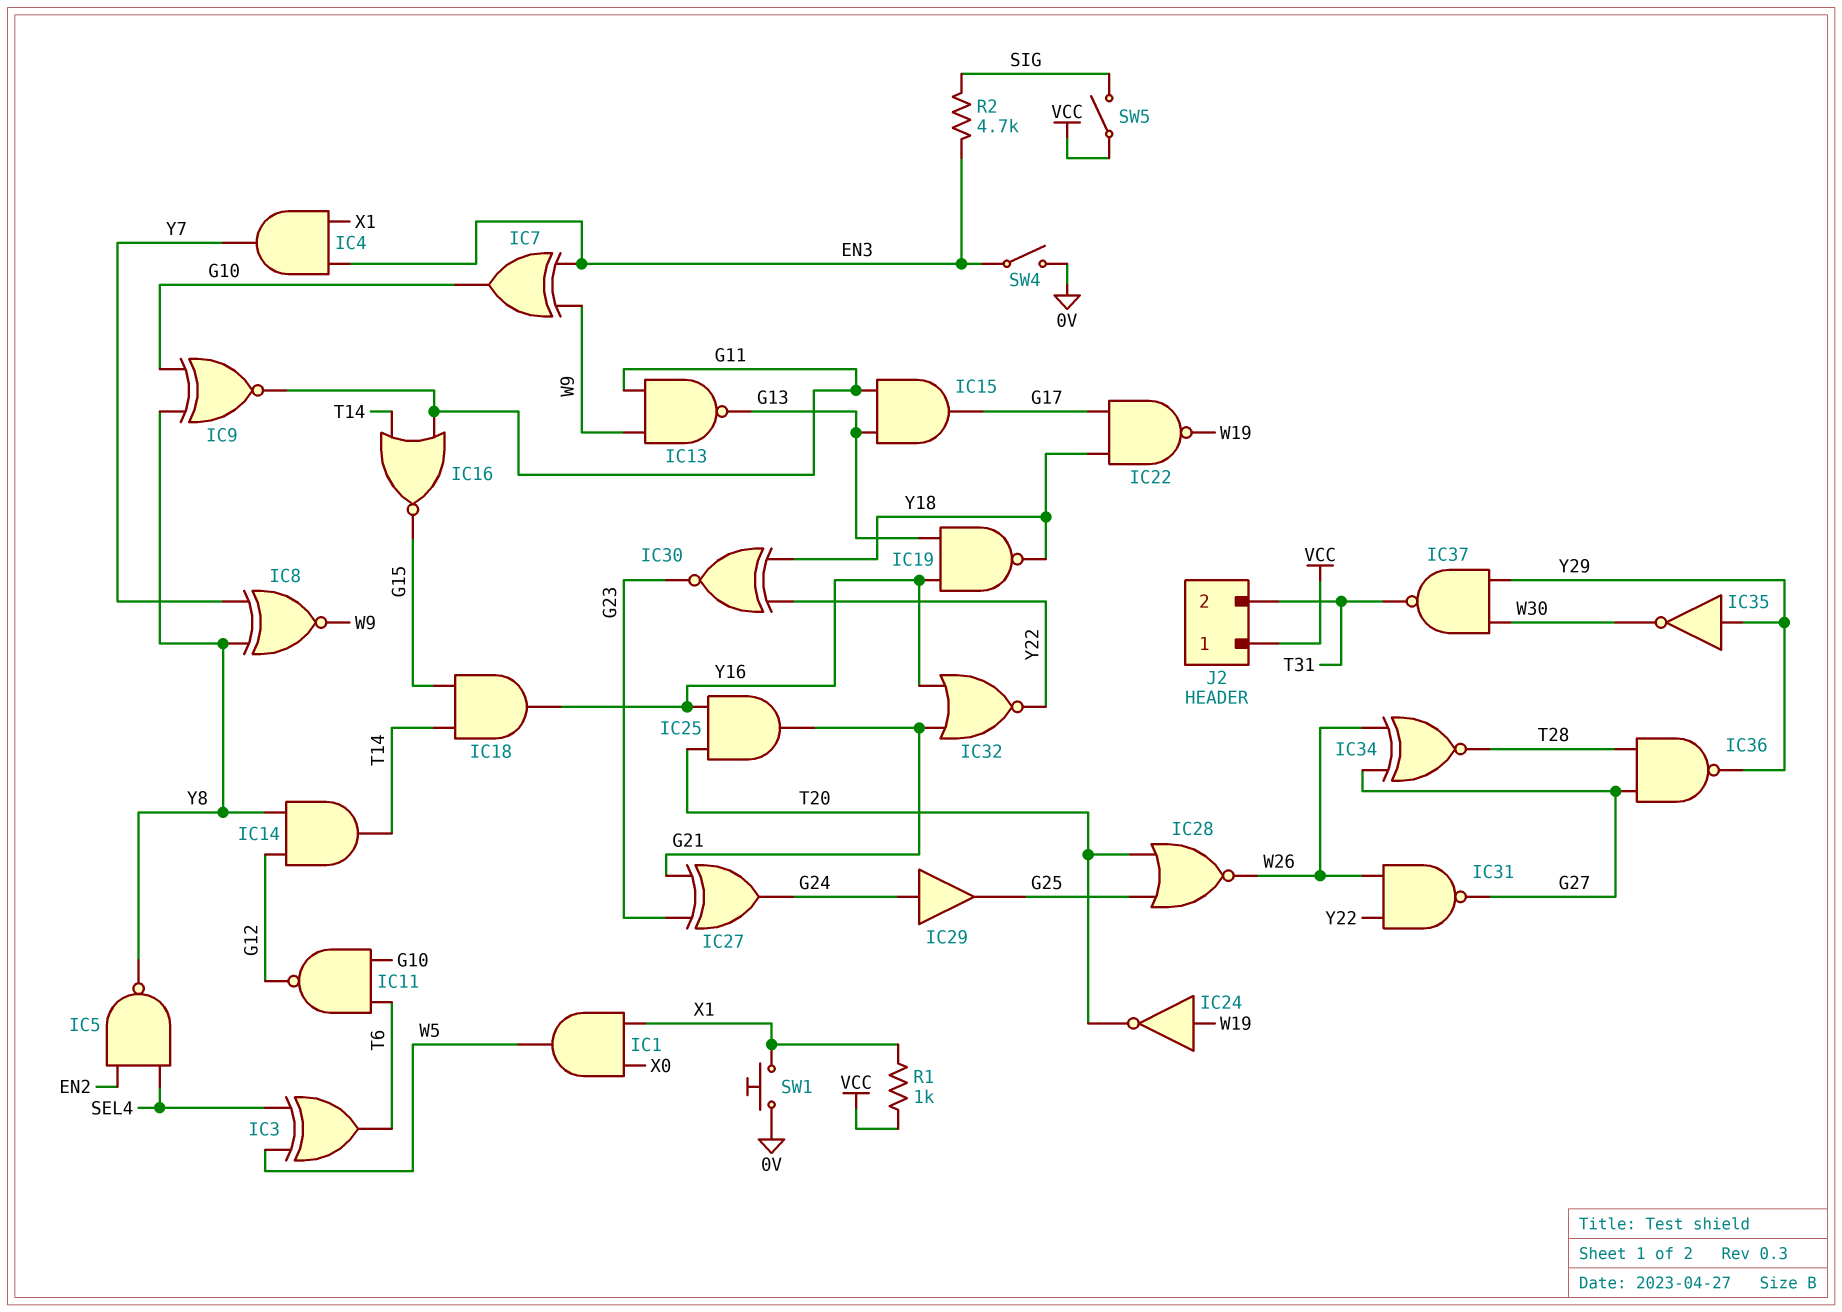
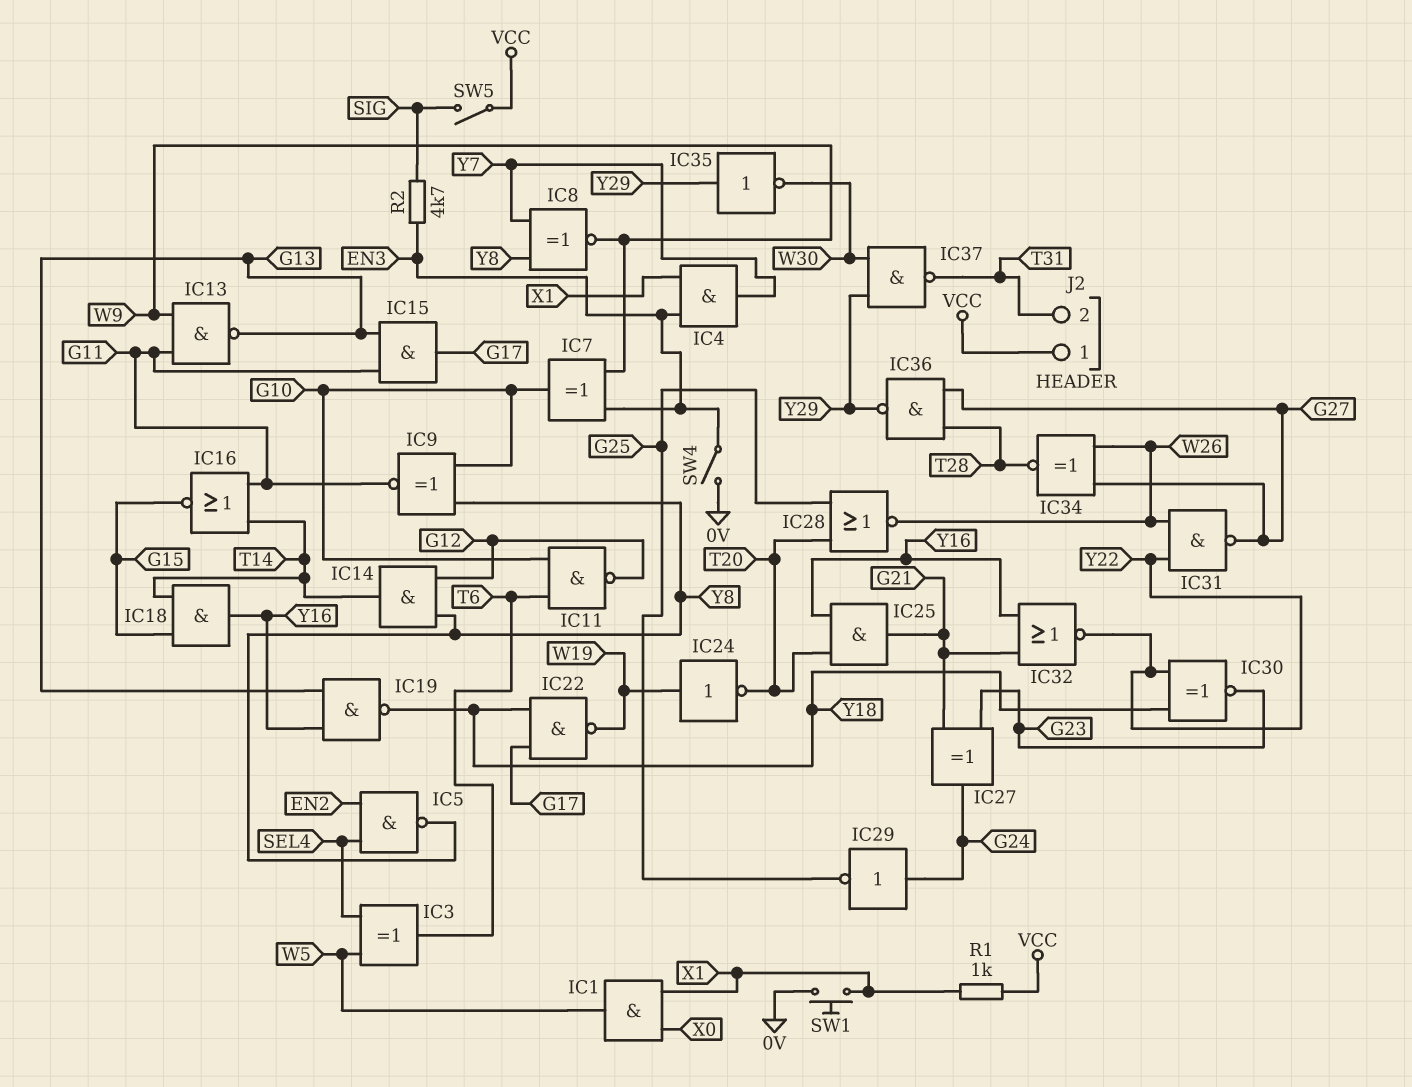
IC29: buffer (in G24, out G25) -> NOT (in G24, out G25)

